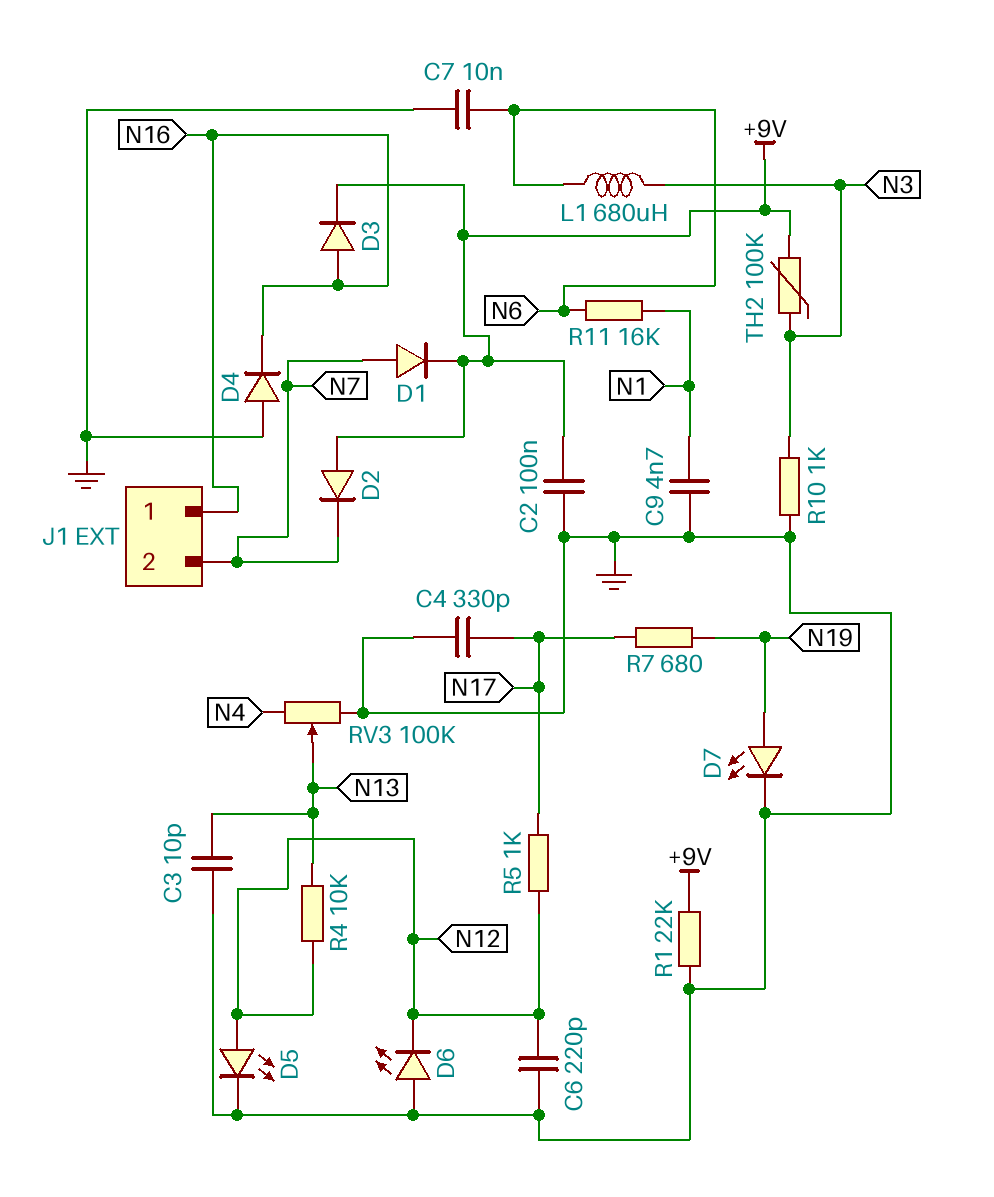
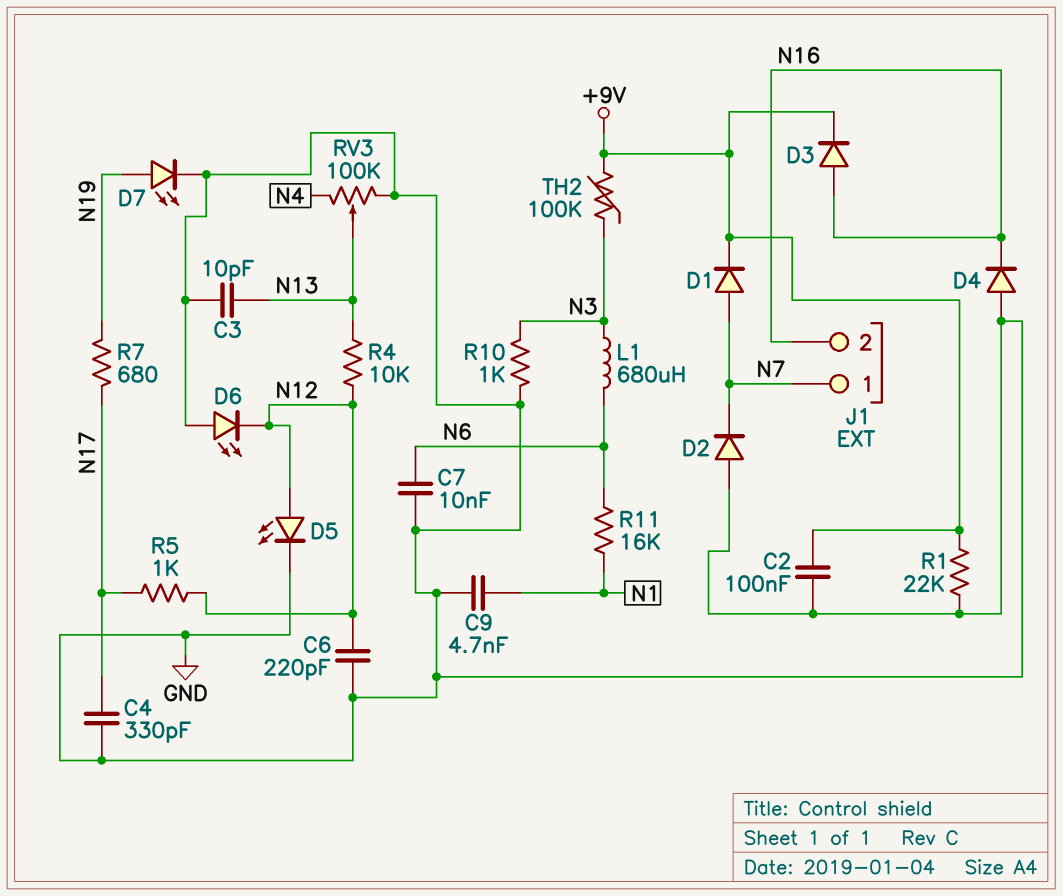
D2: diode (A +9V, K N7) -> diode (A GND, K N7)
J1 pin 1: N16 -> N7
J1 pin 2: N7 -> N16

